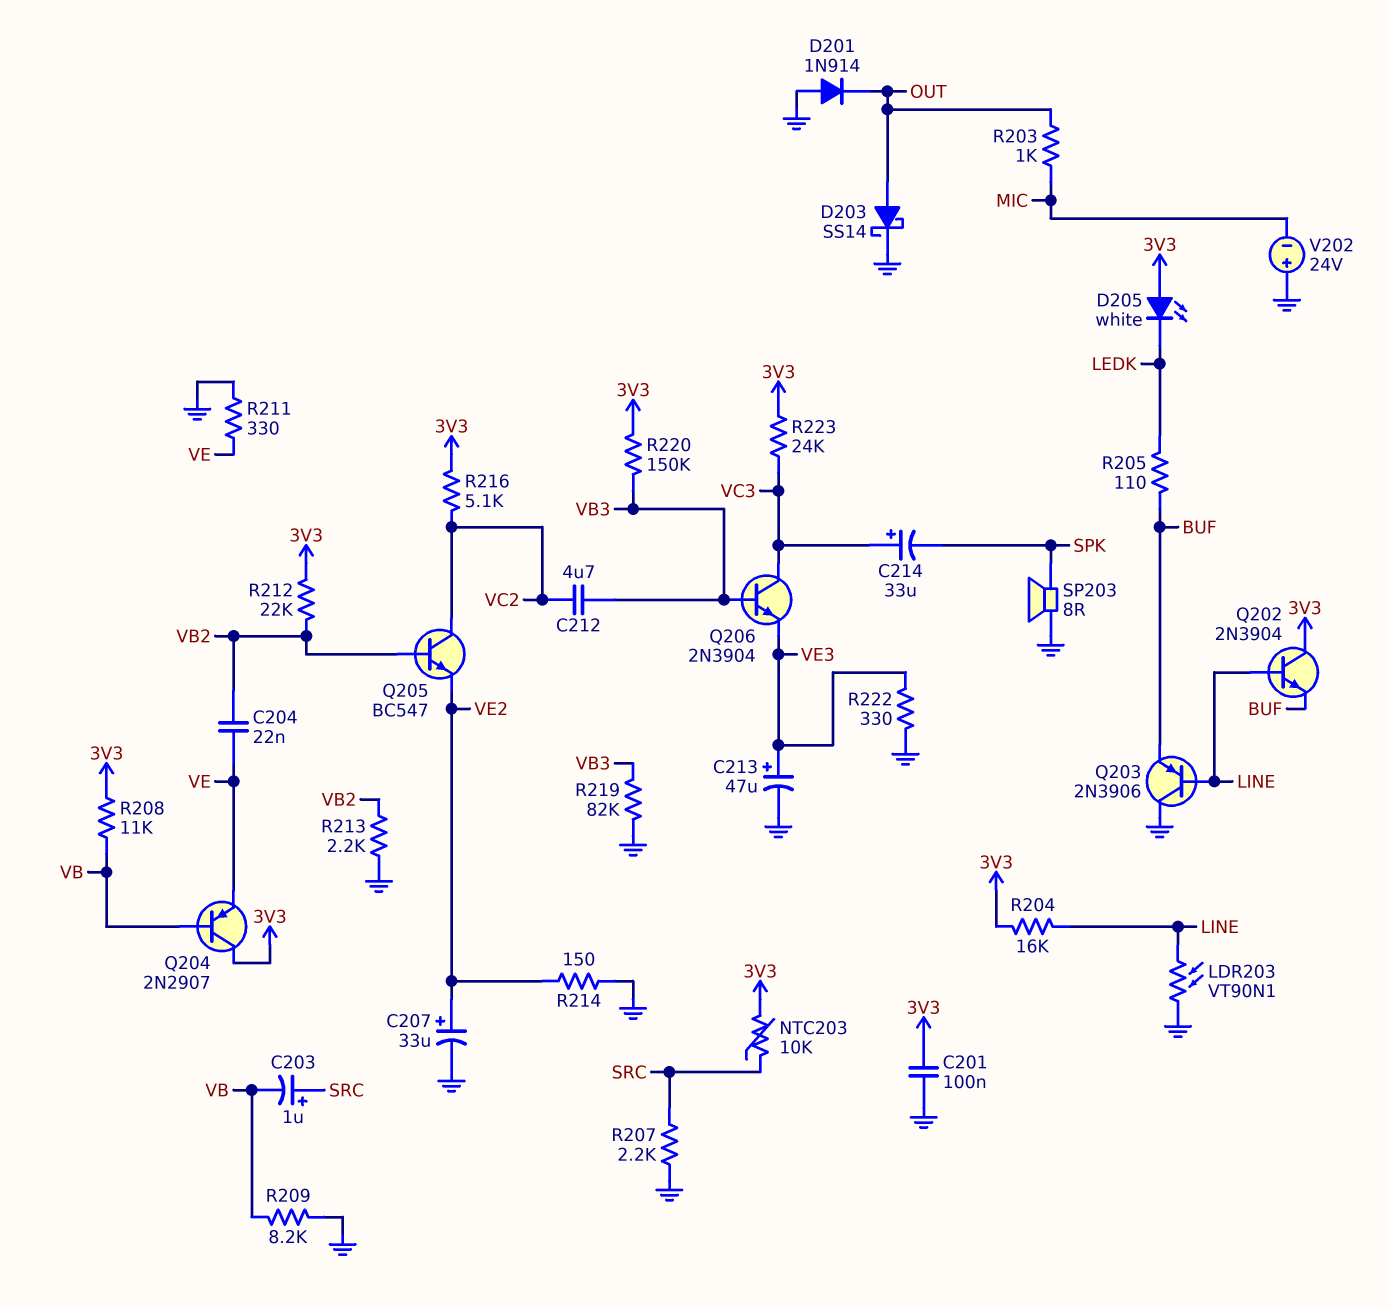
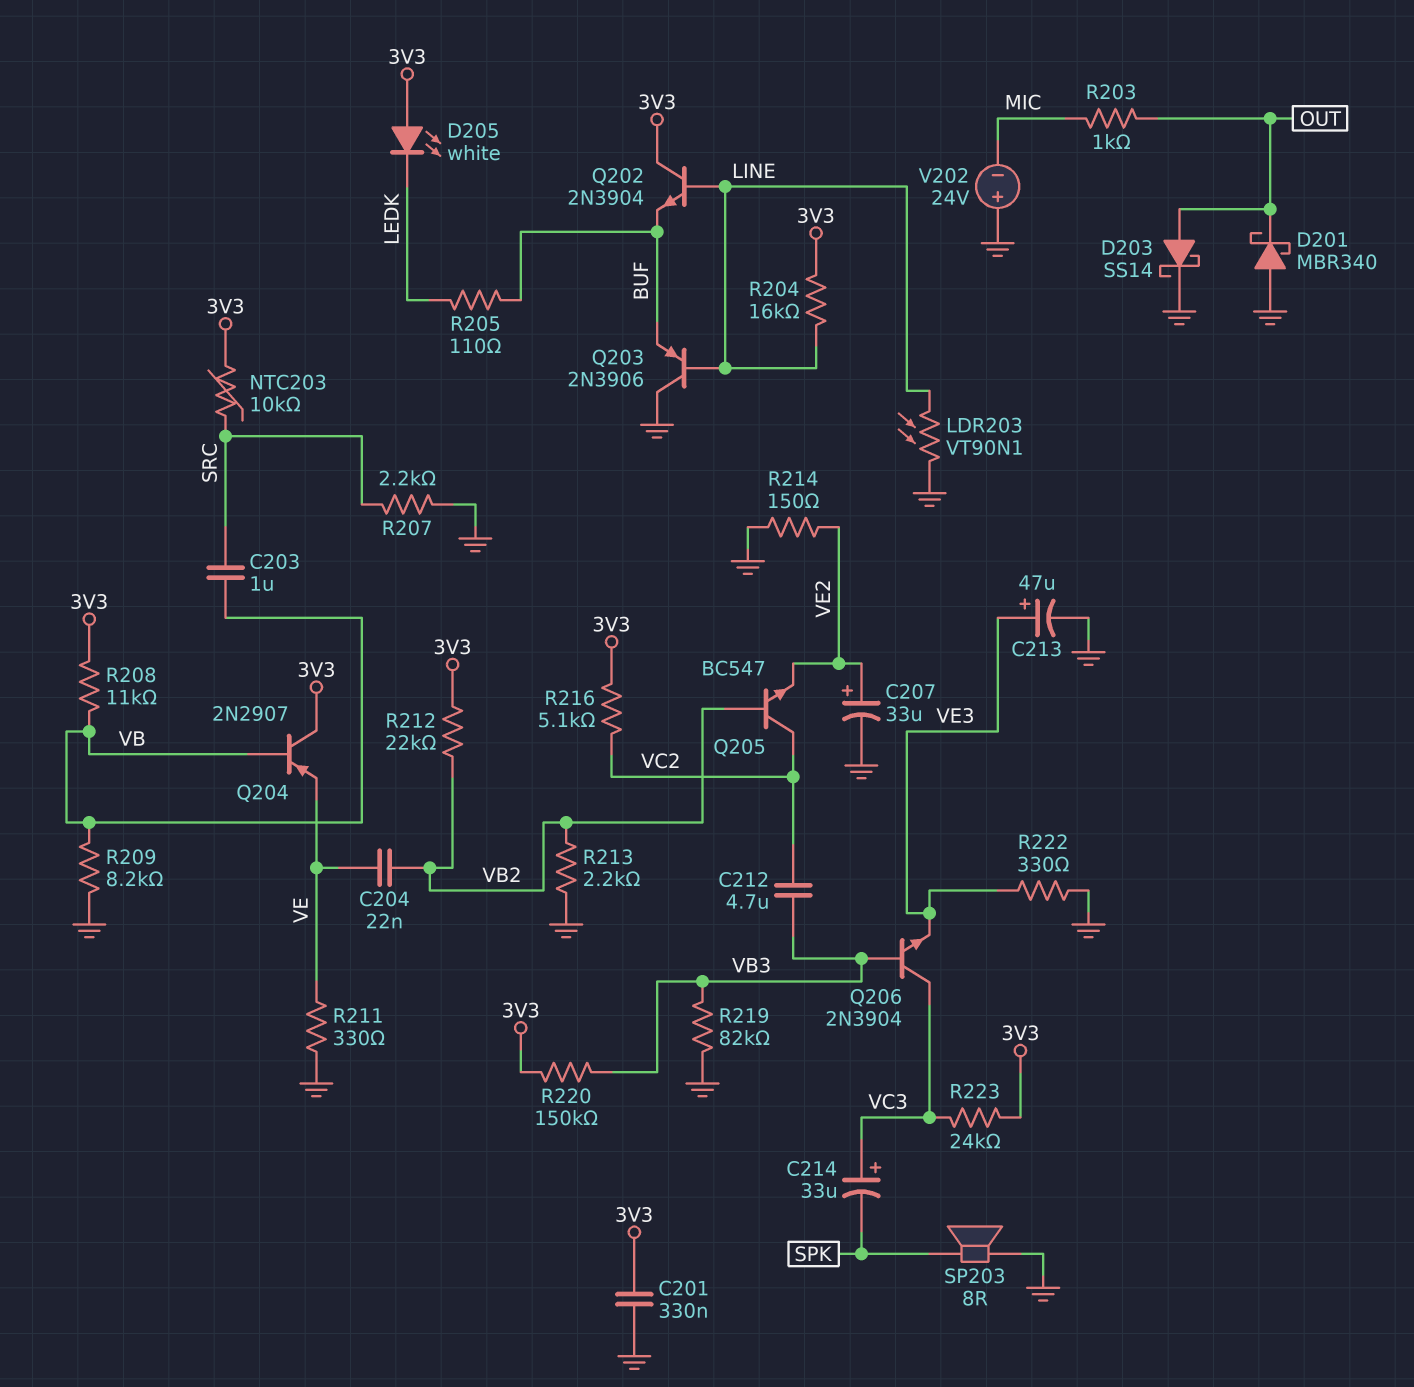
C201: 100nF (3V3, GND) -> 330nF (3V3, GND)
C203: 1uF (plus SRC, minus VB) -> 1uF (SRC, VB)
D201: diode 1N914 (A GND, K OUT) -> schottky MBR340 (A GND, K OUT)

